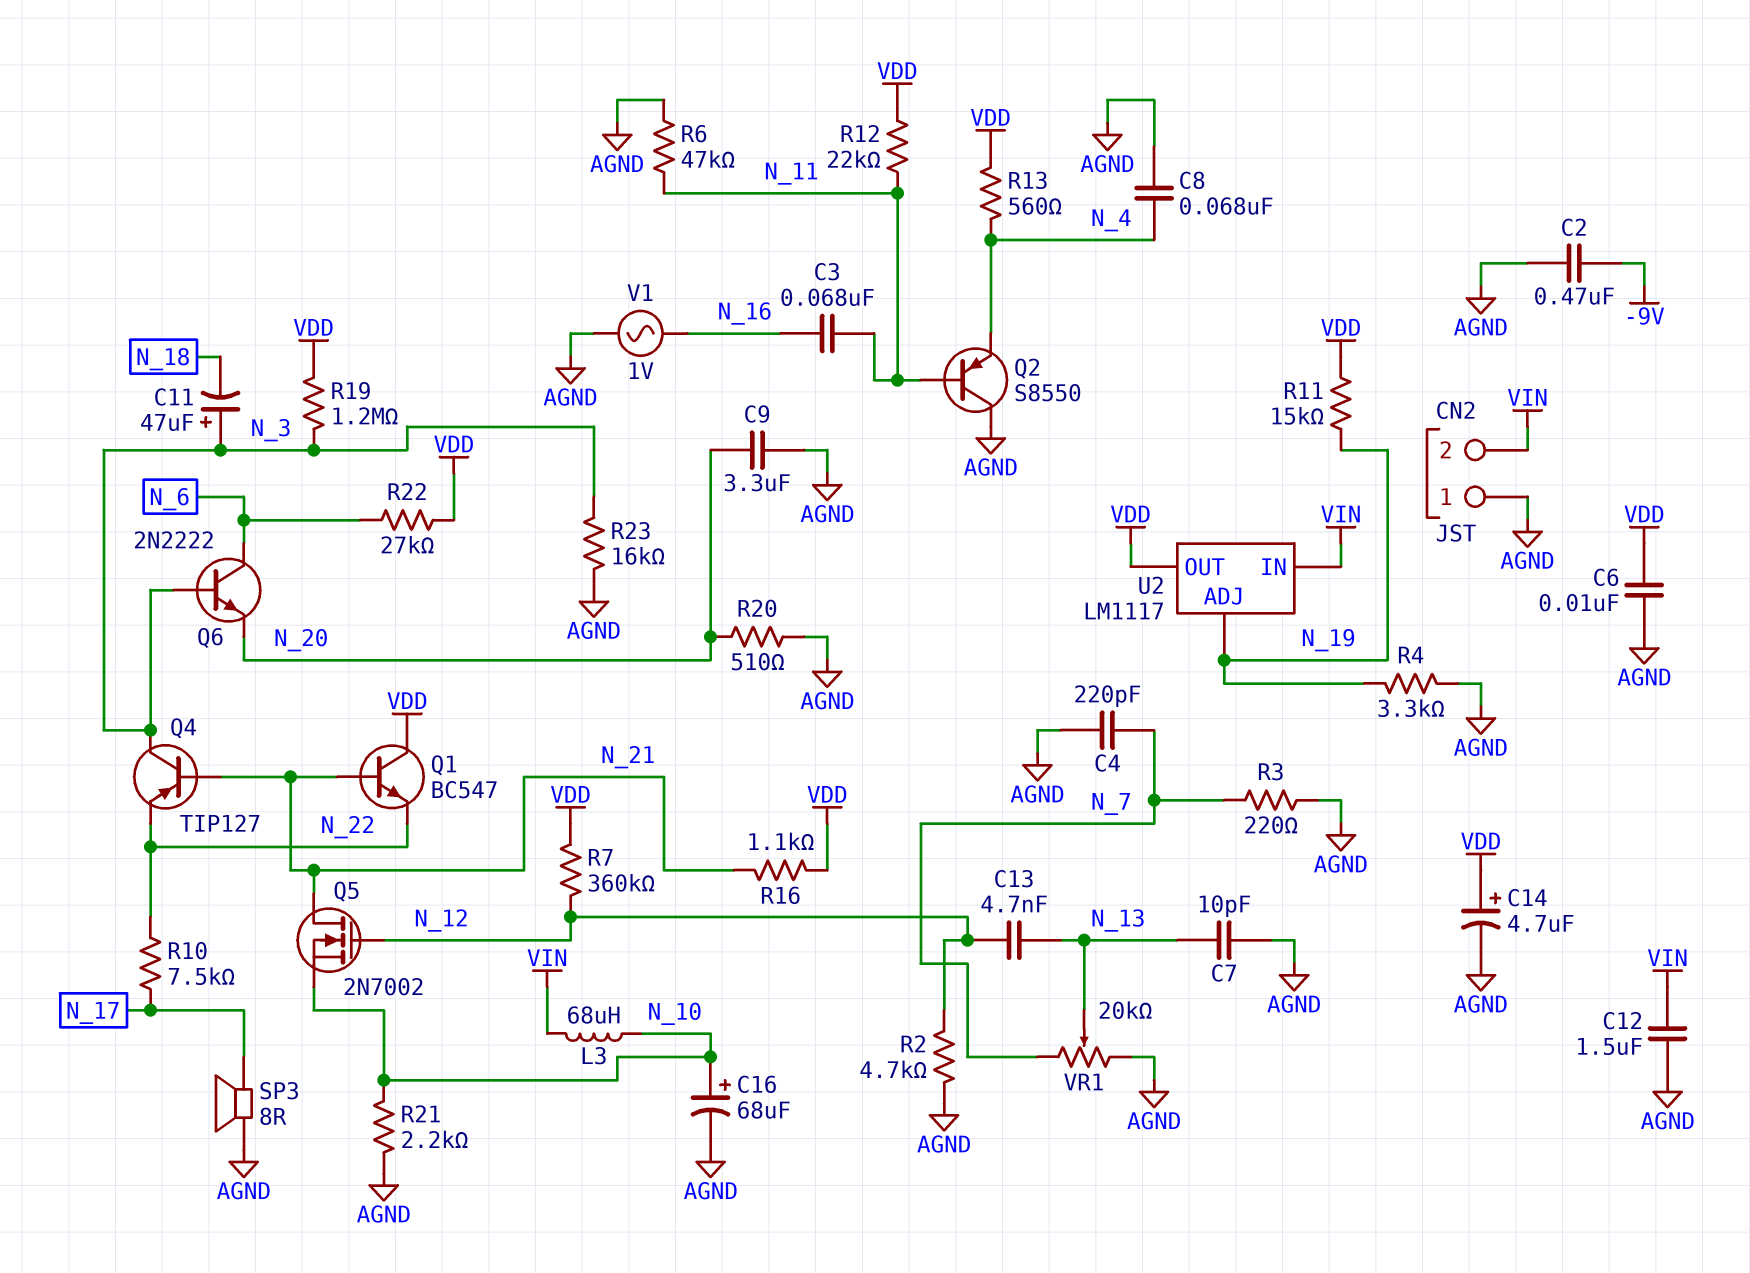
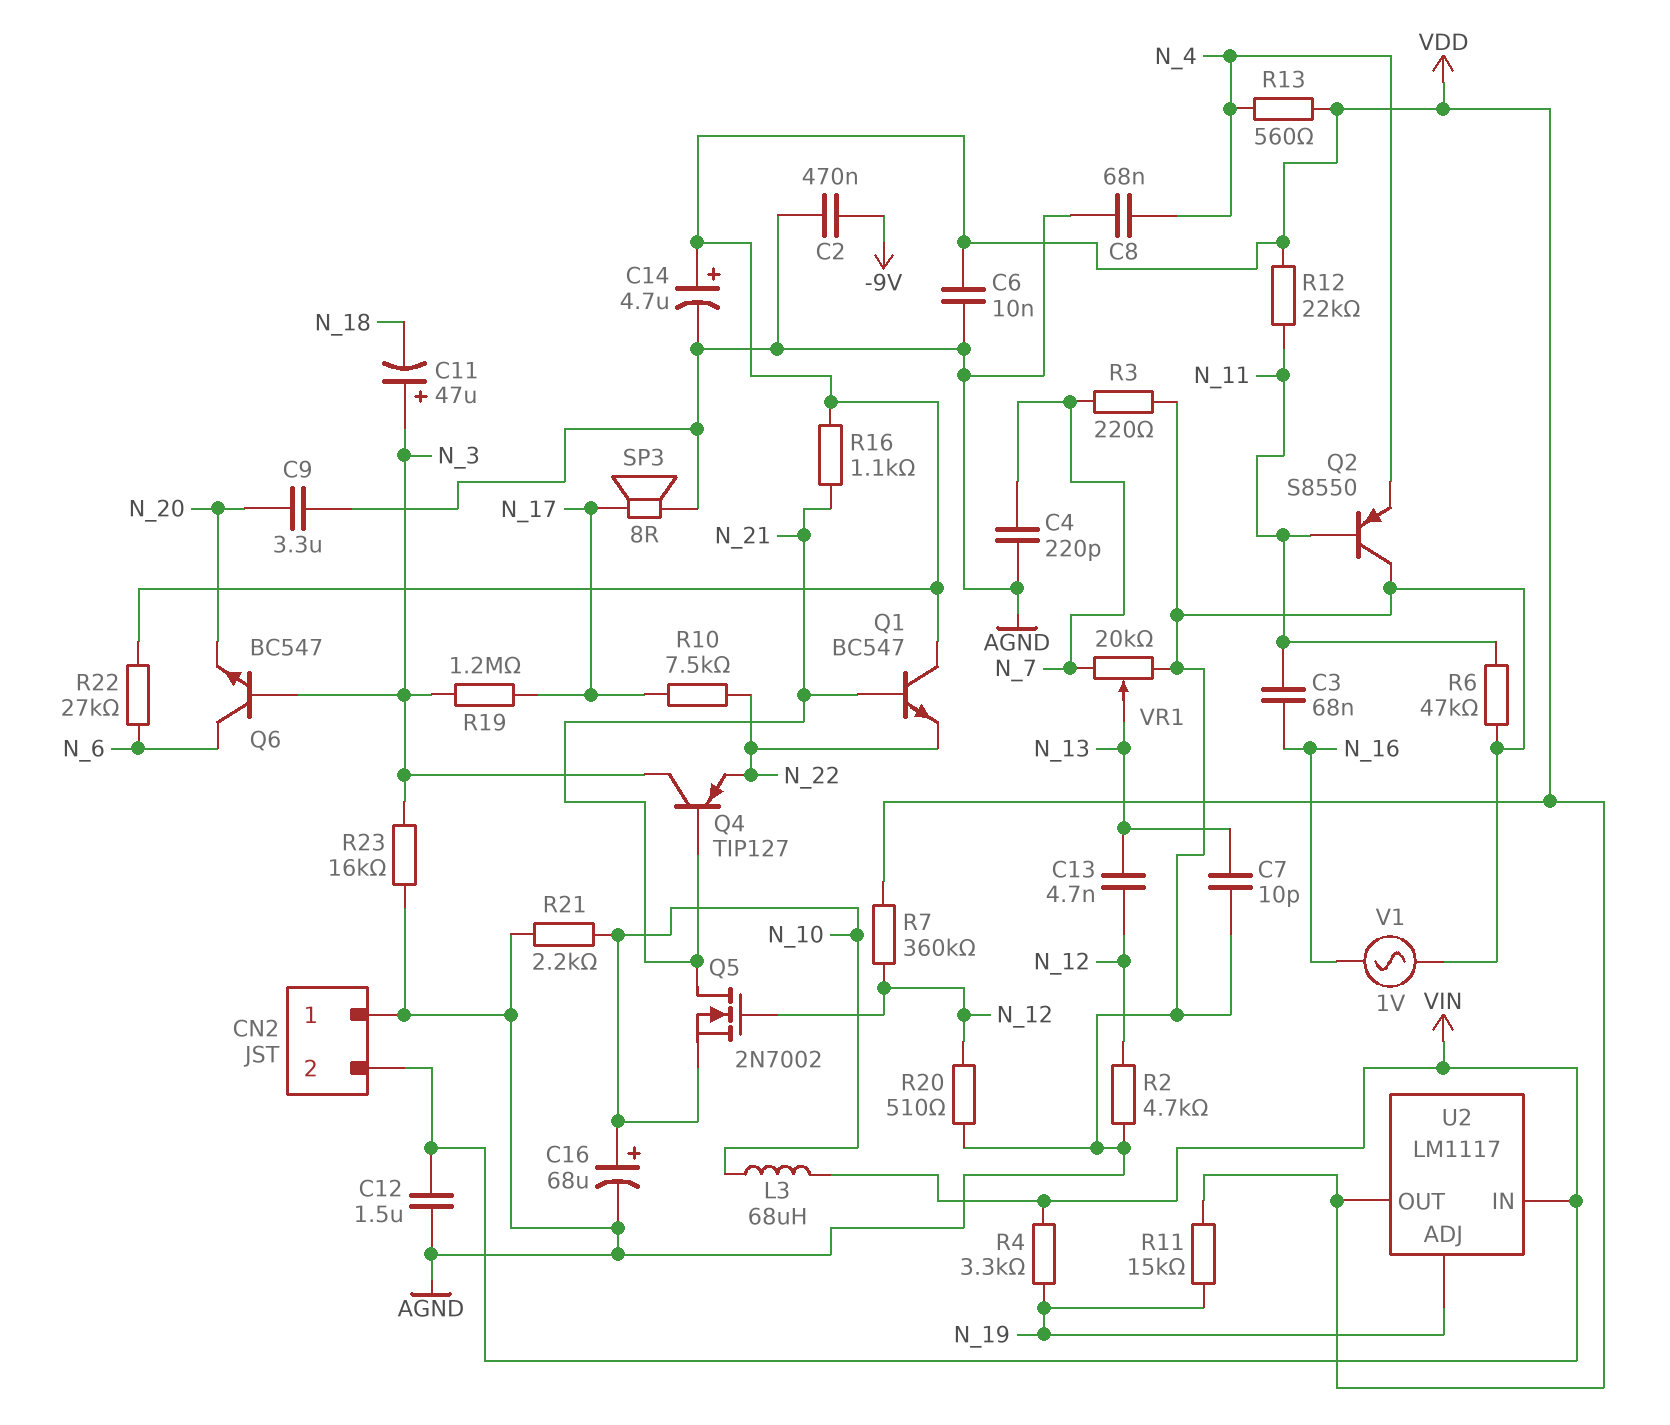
Q6: NPN 2N2222 (B N_3, C N_6, E N_20) -> NPN BC547 (B N_3, C N_6, E N_20)
R4: 3.3k (AGND, N_19) -> 3.3k (N_19, VIN)
R19: 1.2M (N_3, VDD) -> 1.2M (N_3, N_17)
R20: 510 (AGND, N_20) -> 510 (AGND, N_12)

